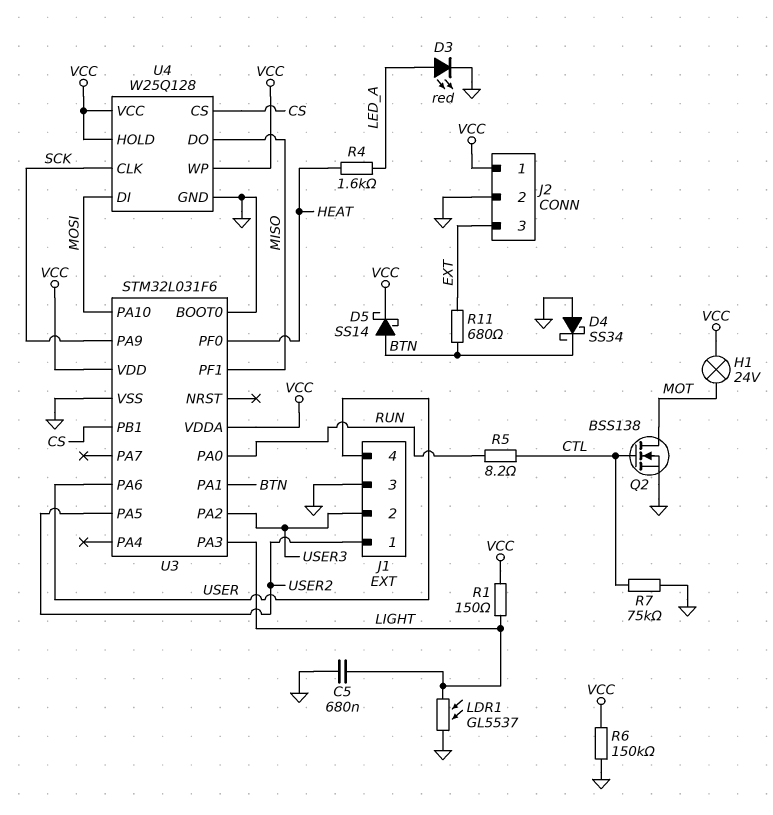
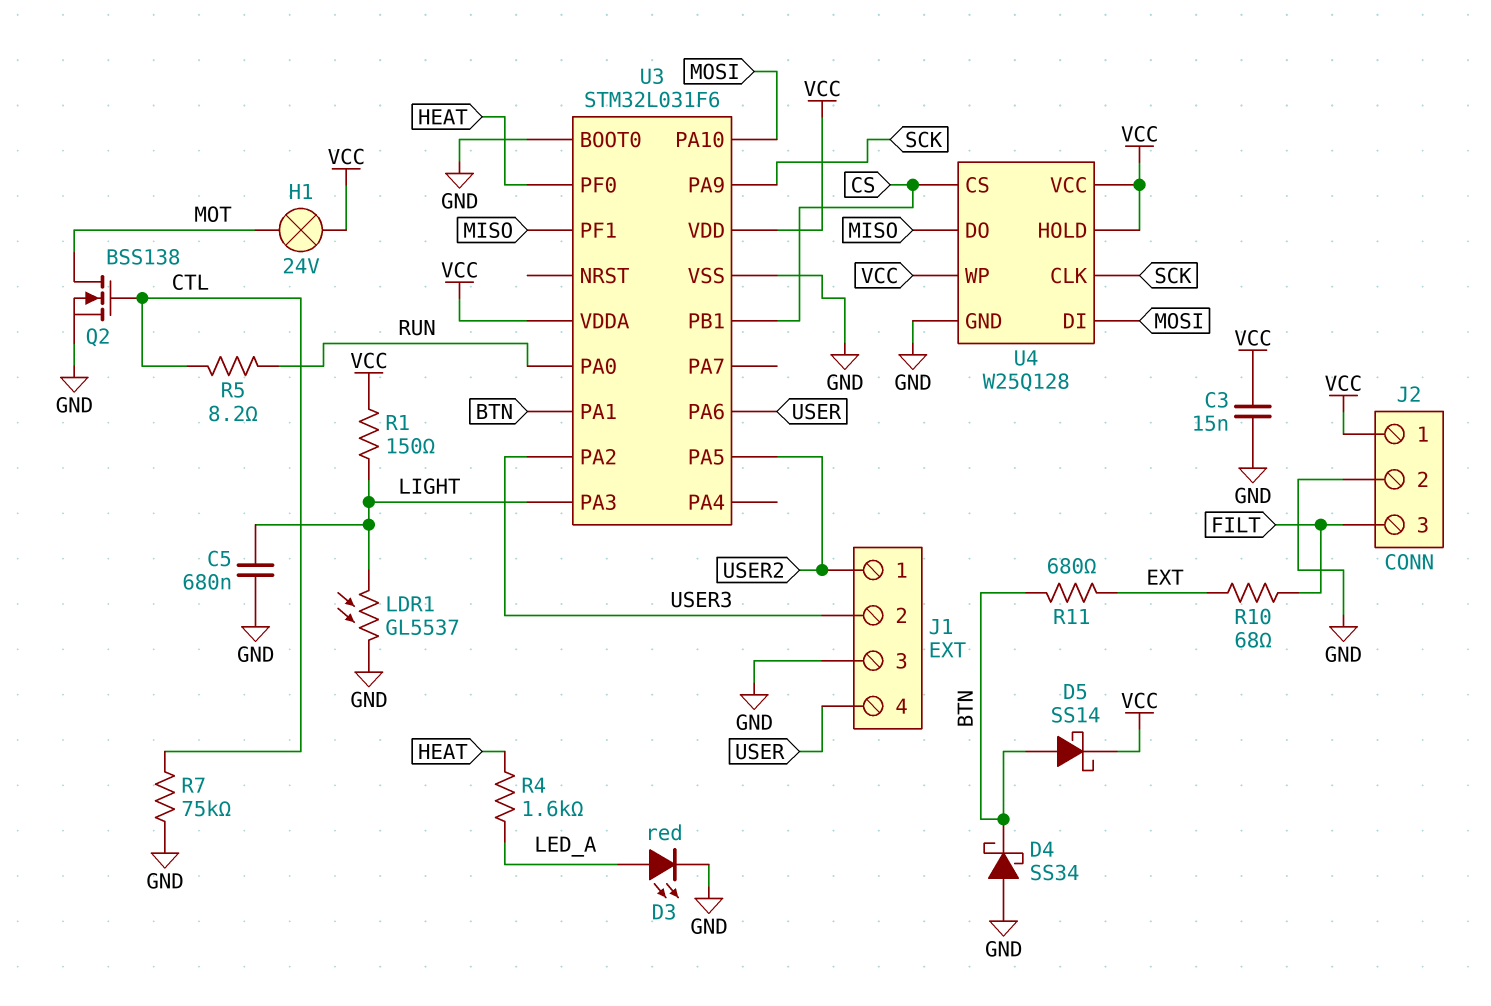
C3: none -> 15nF (GND, VCC)
J2 pin 3: EXT -> FILT
R6: 150k (GND, VCC) -> none
R10: none -> 68 (EXT, FILT)

